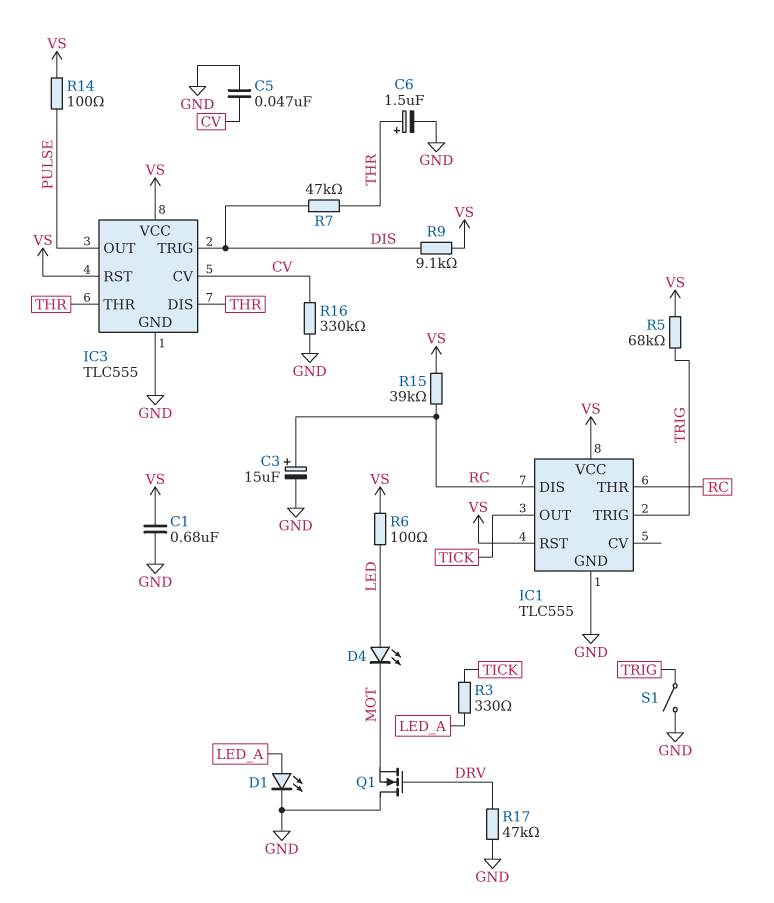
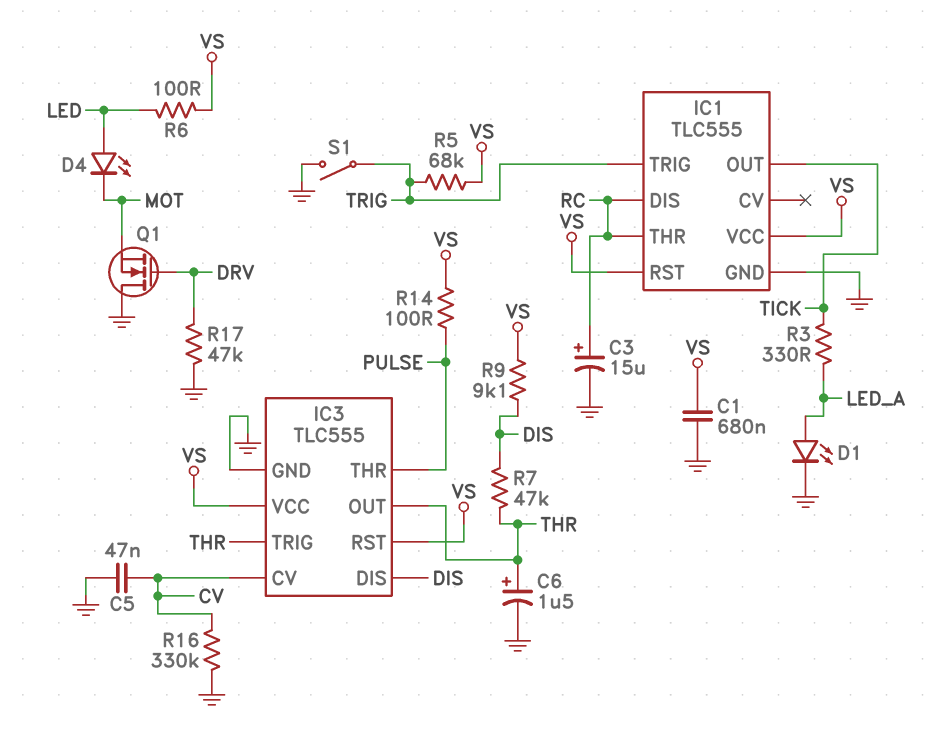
IC3 pin DIS: THR -> DIS
IC3 pin OUT: PULSE -> THR
IC3 pin THR: THR -> PULSE
IC3 pin TRIG: DIS -> THR
R15: 39k (RC, VS) -> none

